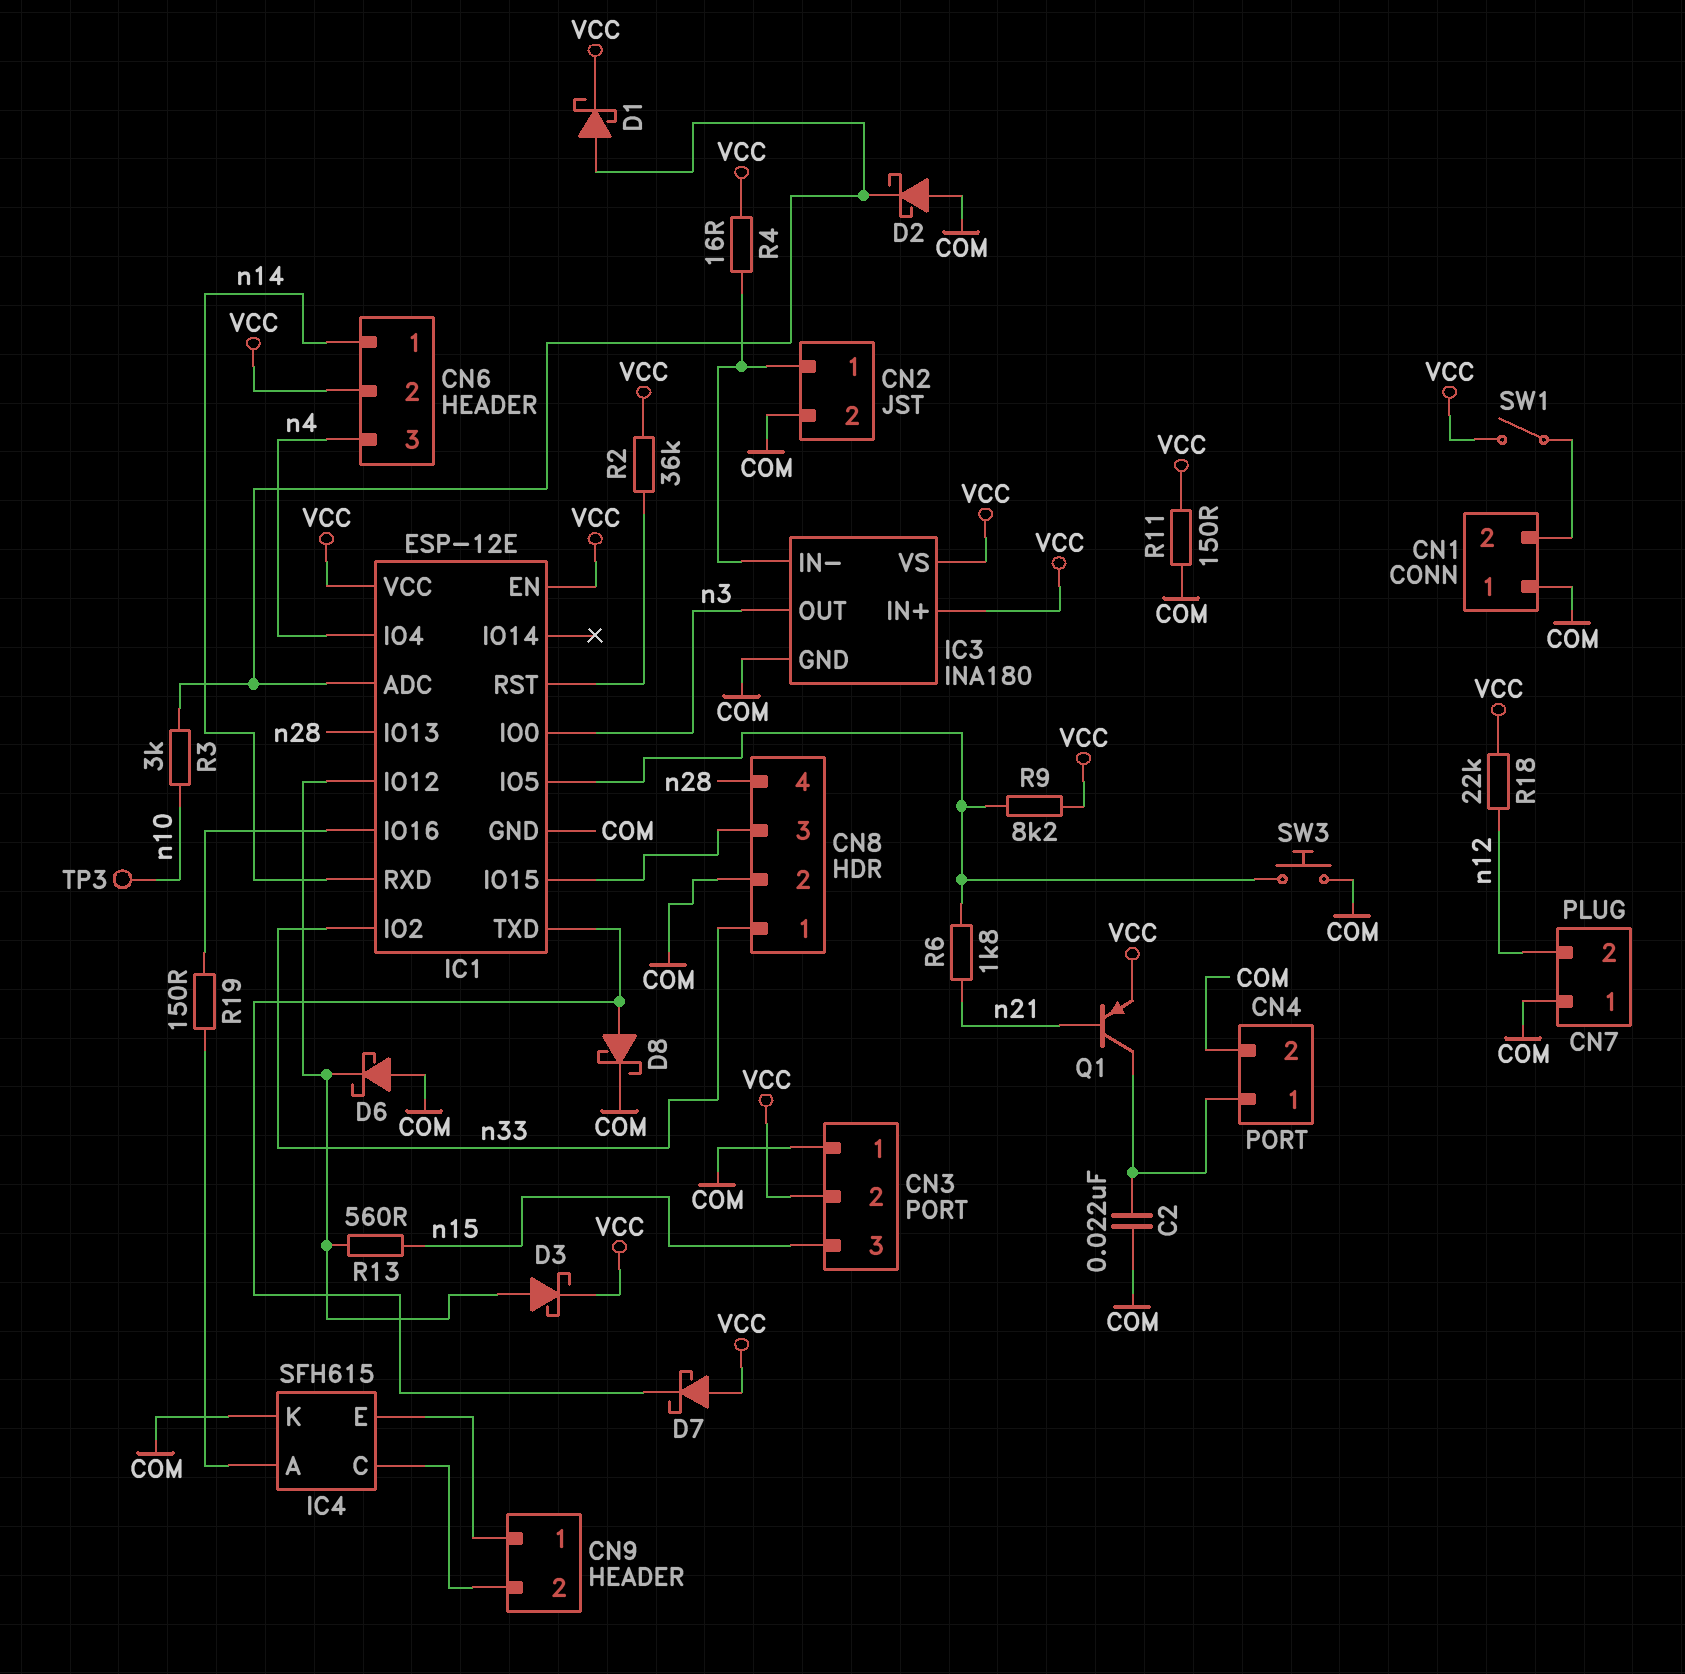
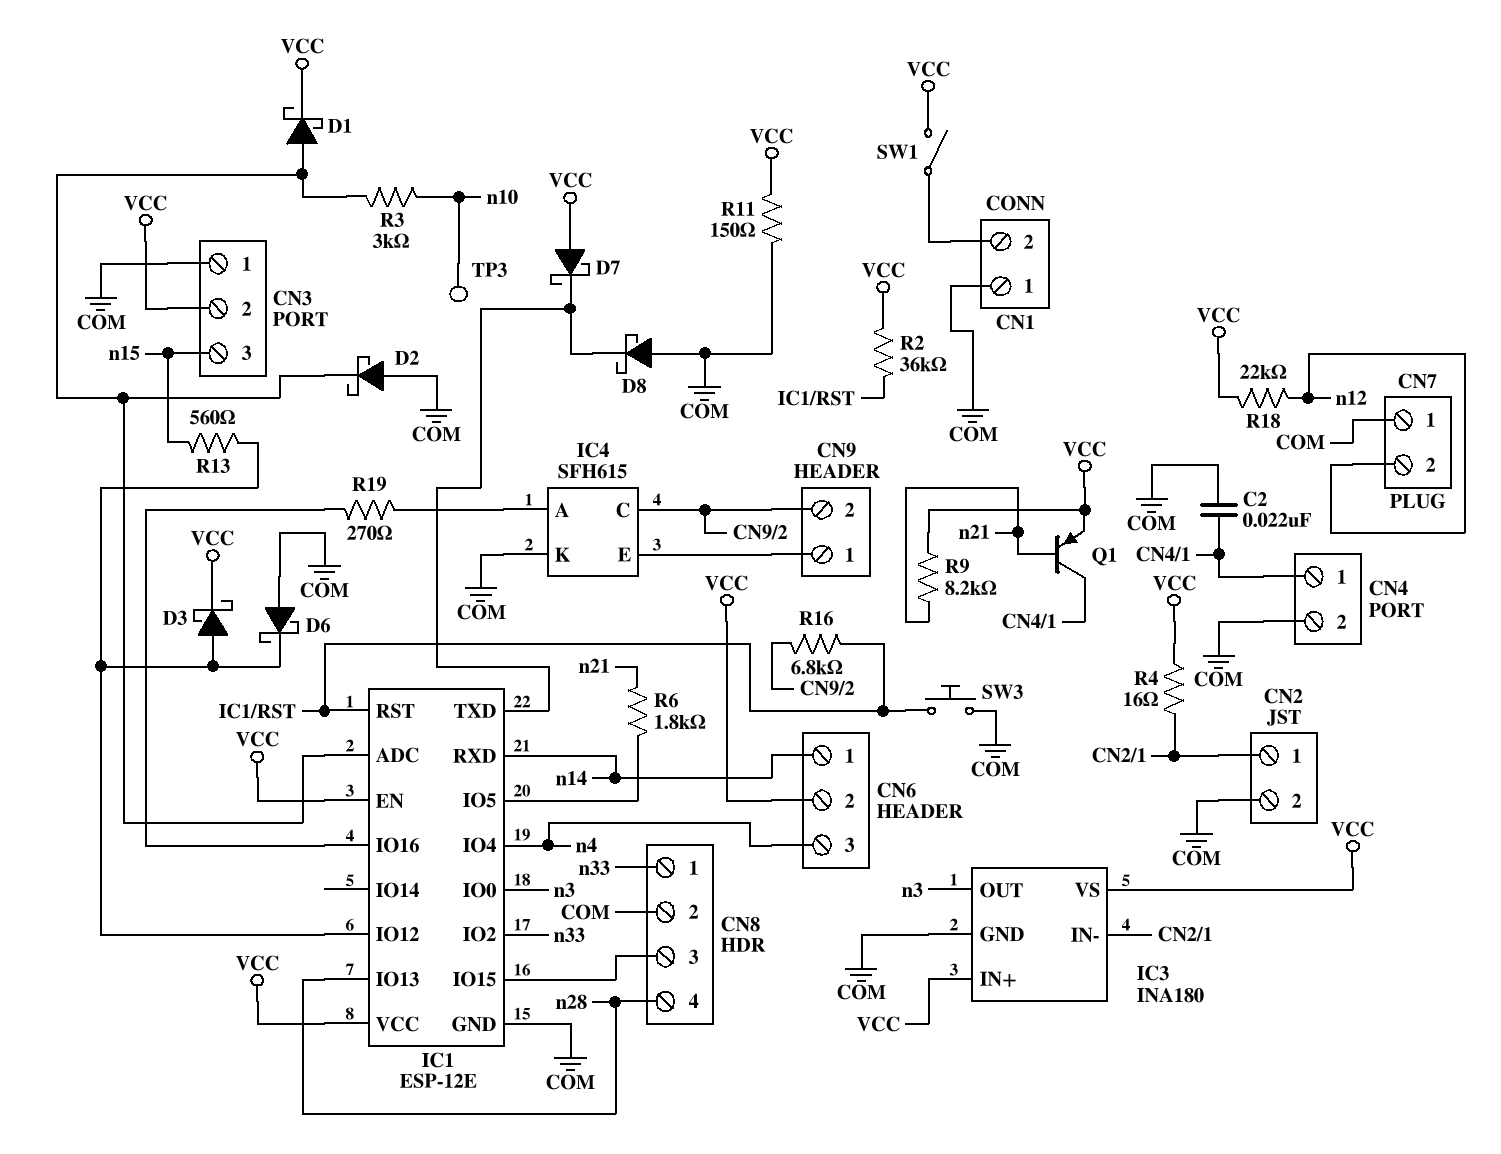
D8: schottky (A IC1/TXD, K COM) -> schottky (A COM, K IC1/TXD)
R9: 8.2k (IC1/IO5, VCC) -> 8.2k (VCC, n21)
R16: none -> 6.8k (CN9/2, IC1/RST)
R19: 150 (IC1/IO16, IC4/A) -> 270 (IC1/IO16, IC4/A)
SW3: button (COM, IC1/IO5) -> button (COM, IC1/RST)

